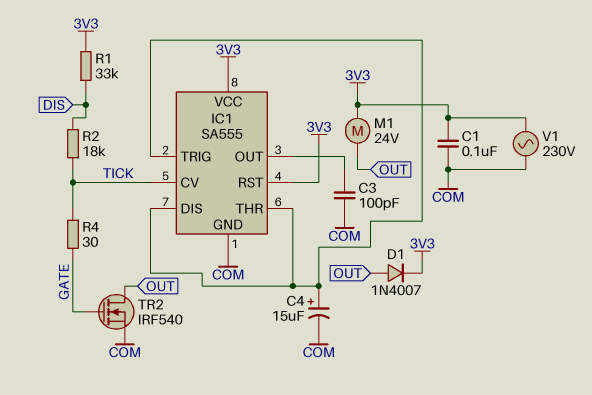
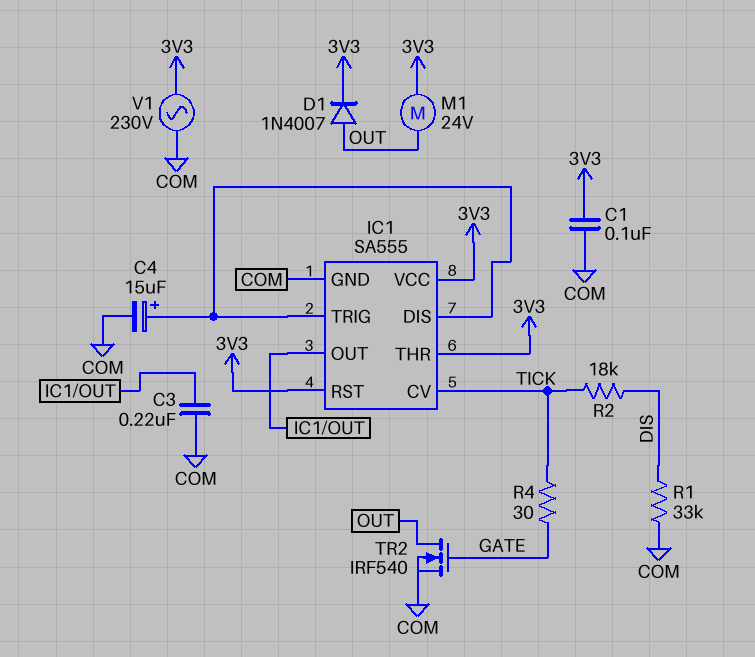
C3: 100pF (COM, IC1/OUT) -> 220nF (COM, IC1/OUT)
IC1 pin THR: IC1/DIS -> 3V3
R1: 33k (3V3, DIS) -> 33k (COM, DIS)

